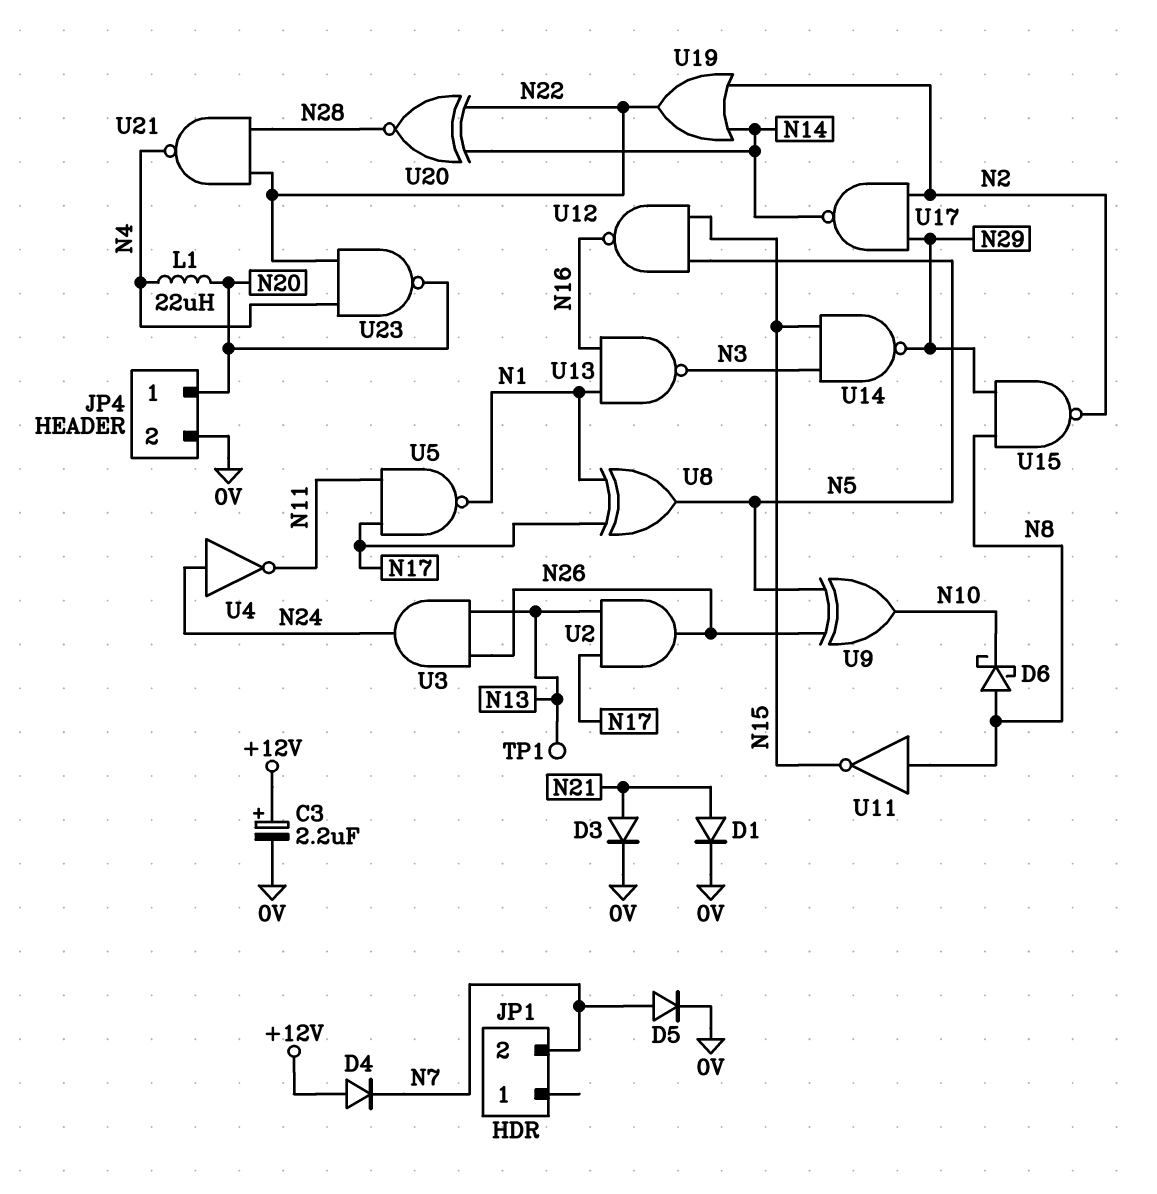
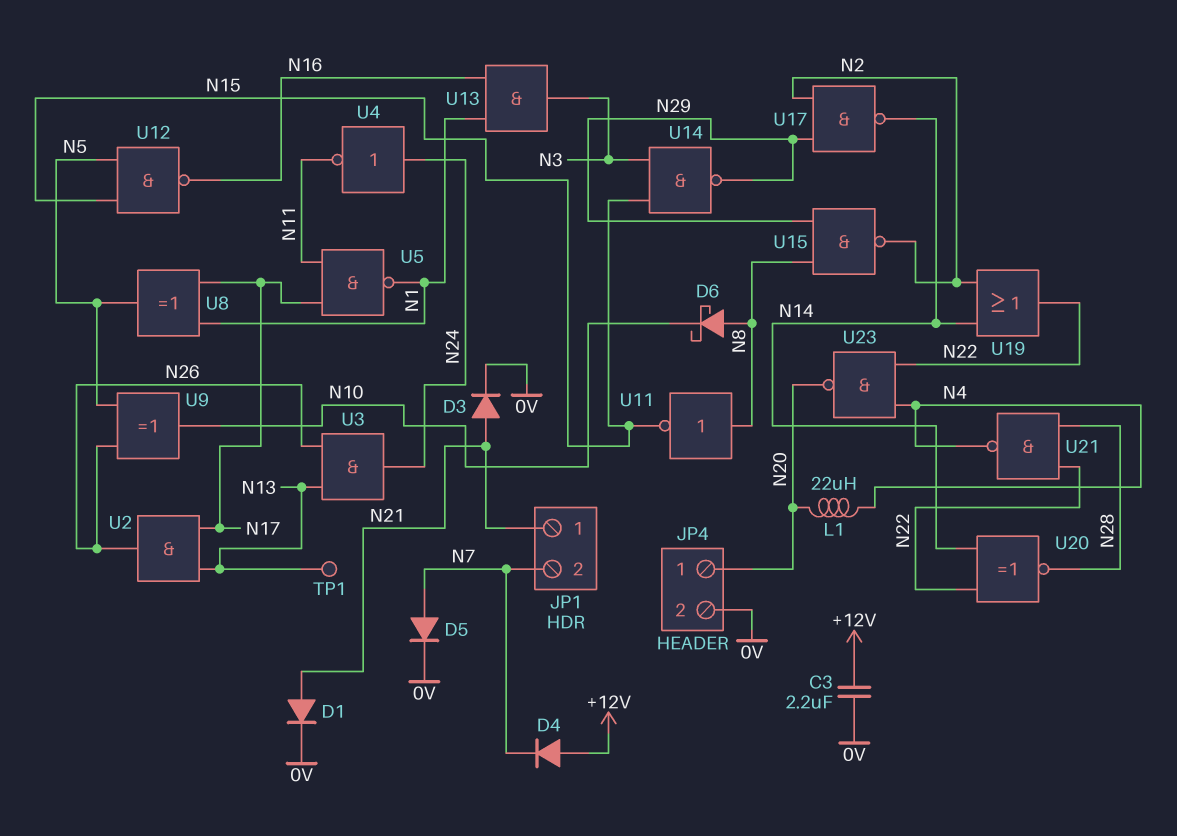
C3: 2.2uF (plus +12V, minus 0V) -> 2.2uF (+12V, 0V)
JP1 pin 1: none -> N21
U13: NAND (in N1, in N16, out N3) -> AND (in N1, in N16, out N3)

